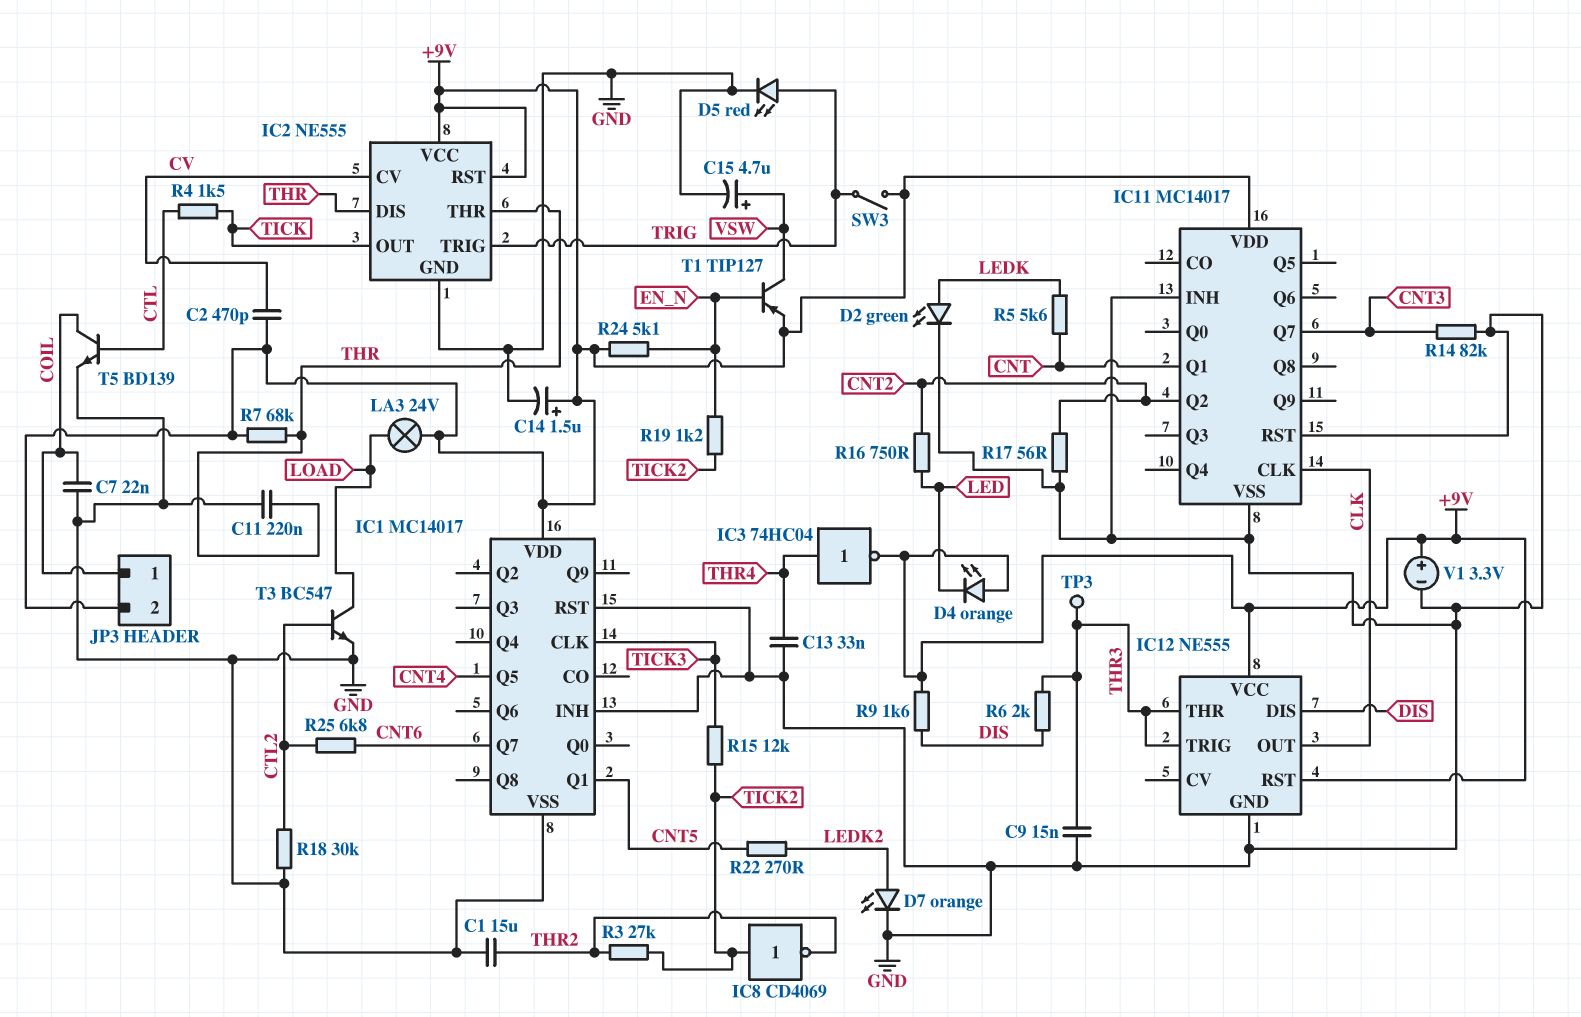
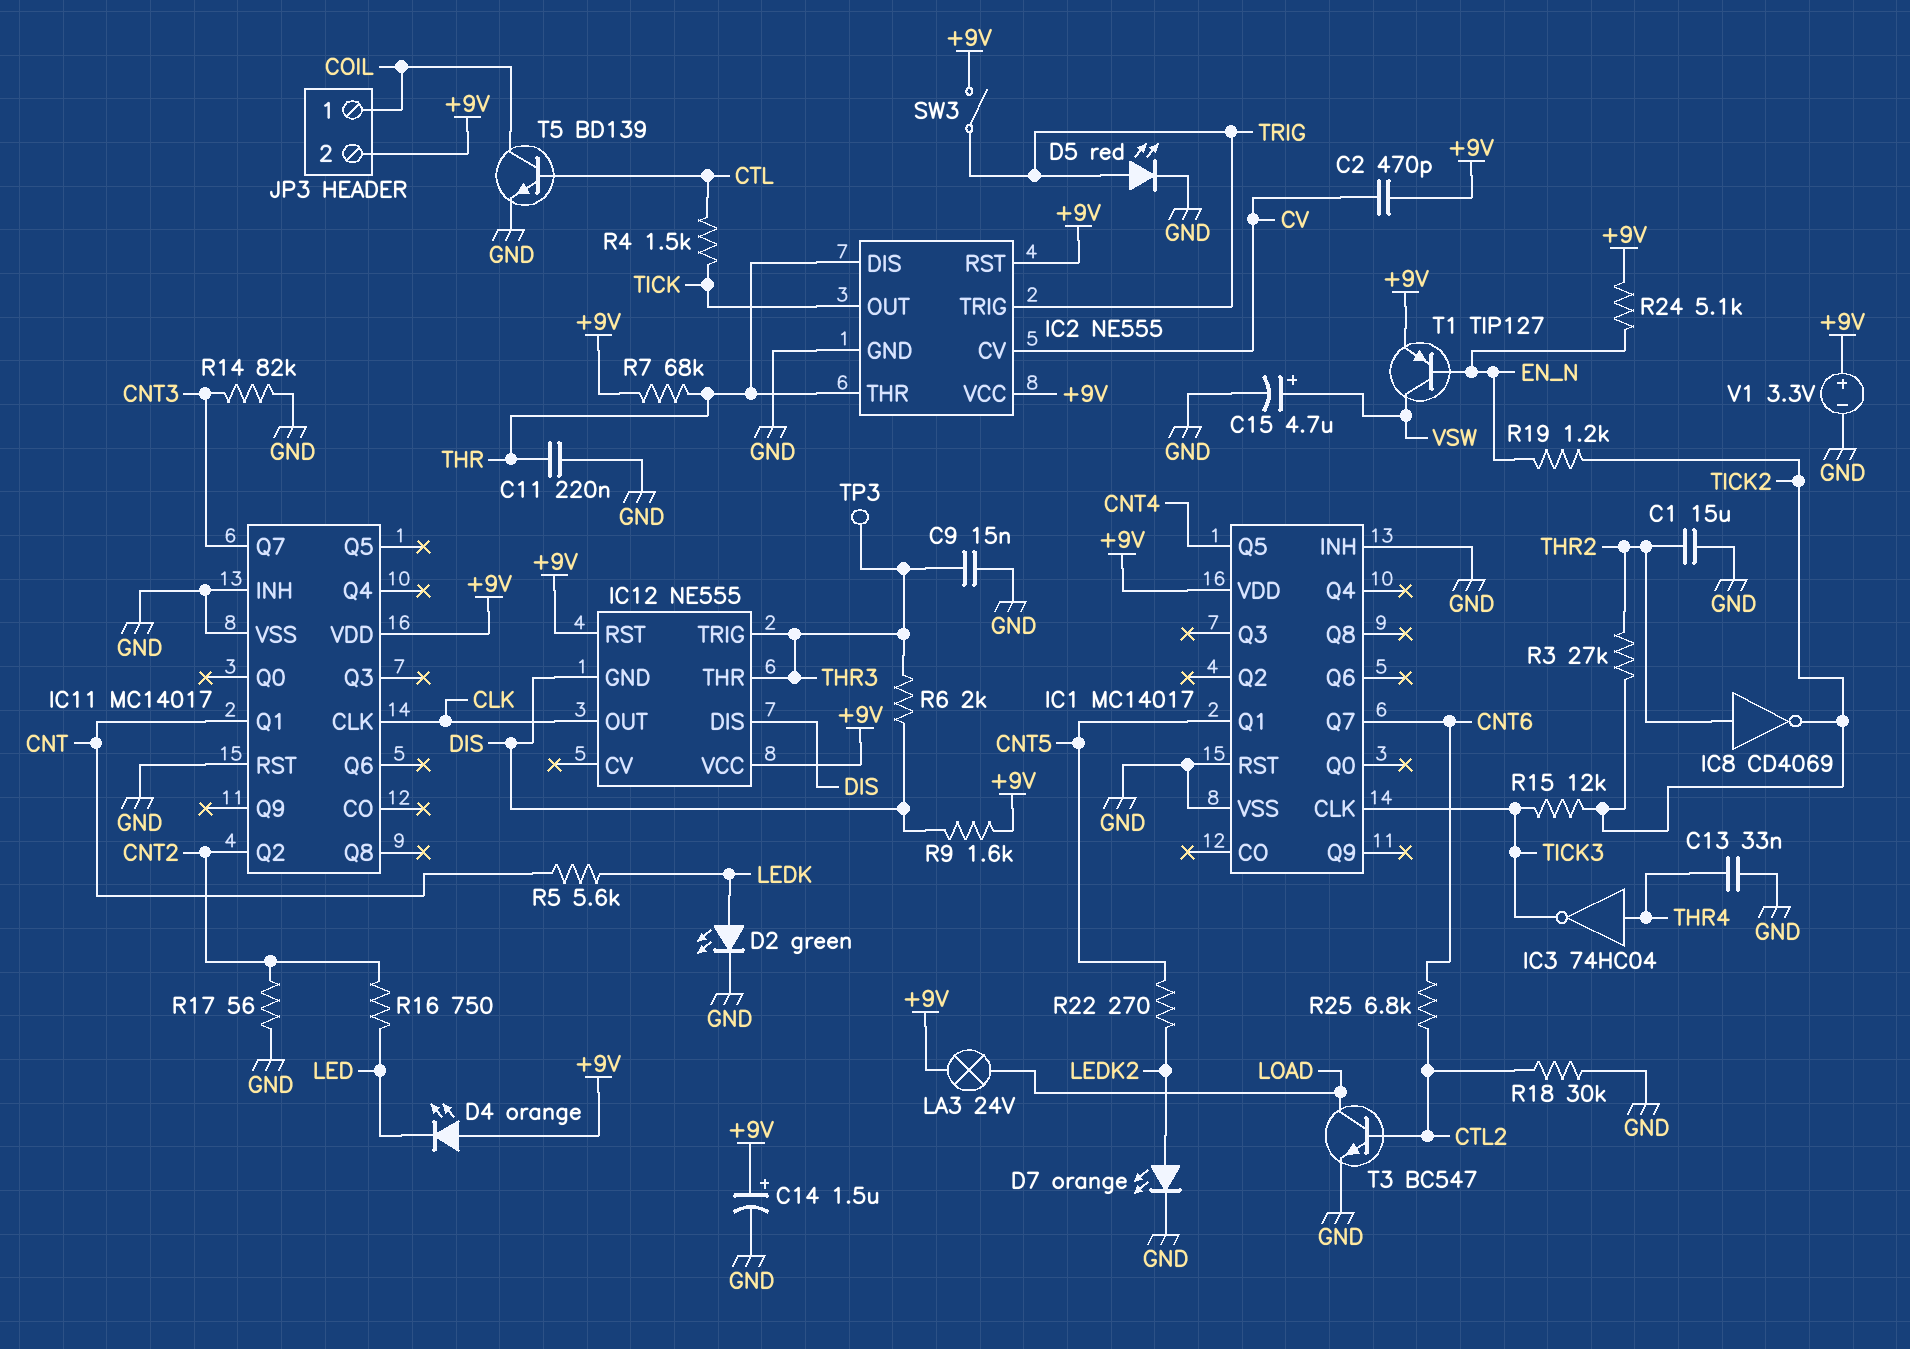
C7: 22nF (COIL, GND) -> none
IC3: NOT 74HC04 (in THR4, out +9V) -> NOT 74HC04 (in THR4, out TICK3)
IC8: NOT CD4069 (in TICK2, out THR2) -> NOT CD4069 (in THR2, out TICK2)
IC12 pin GND: GND -> DIS

